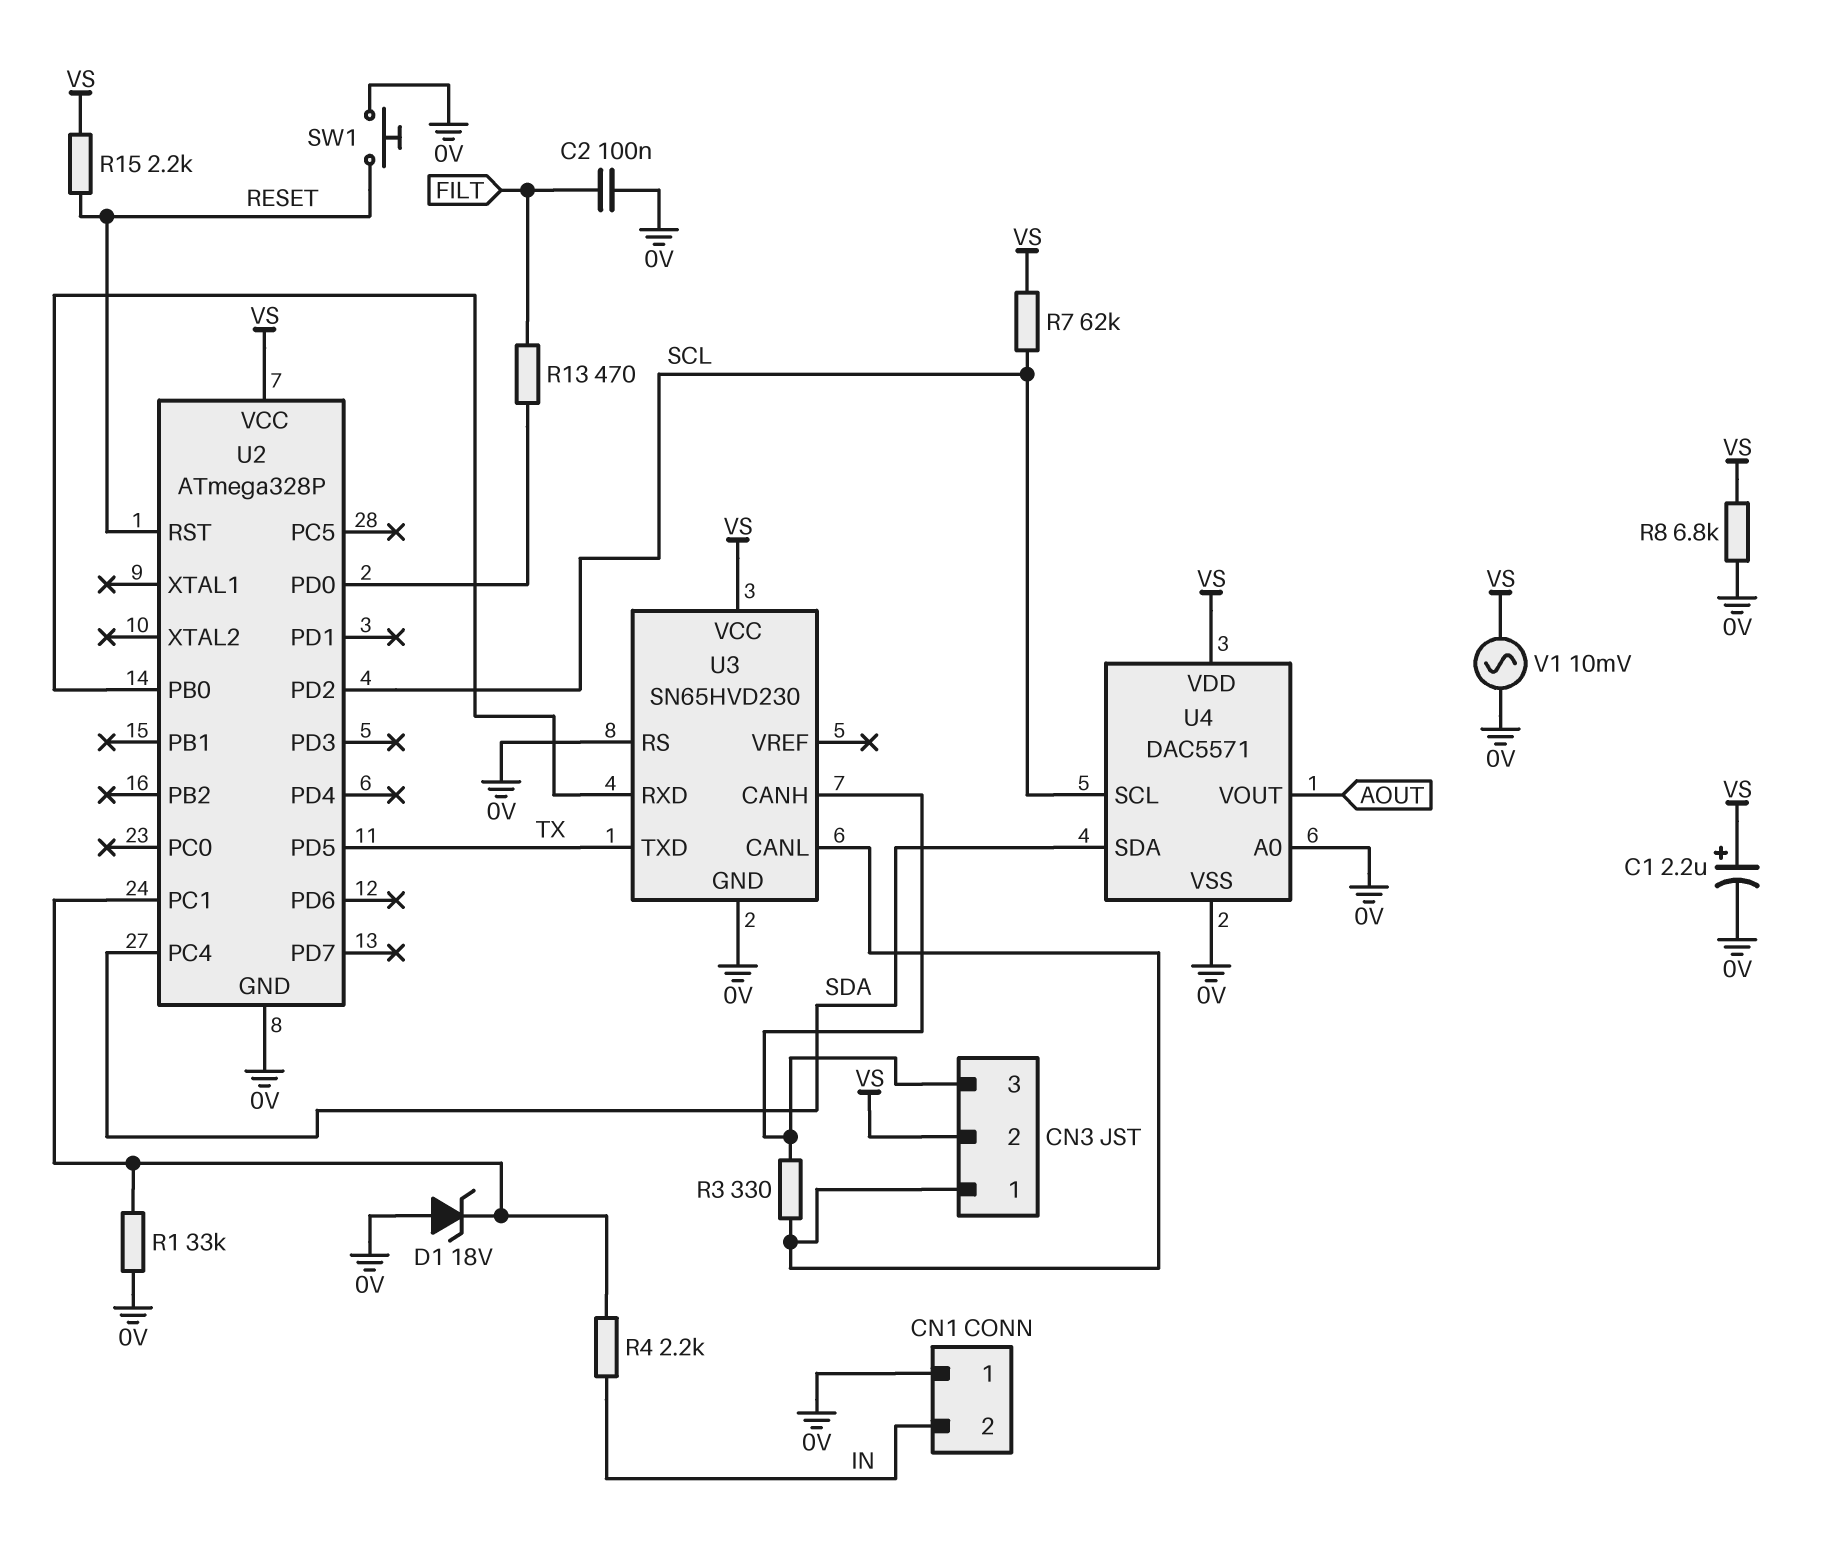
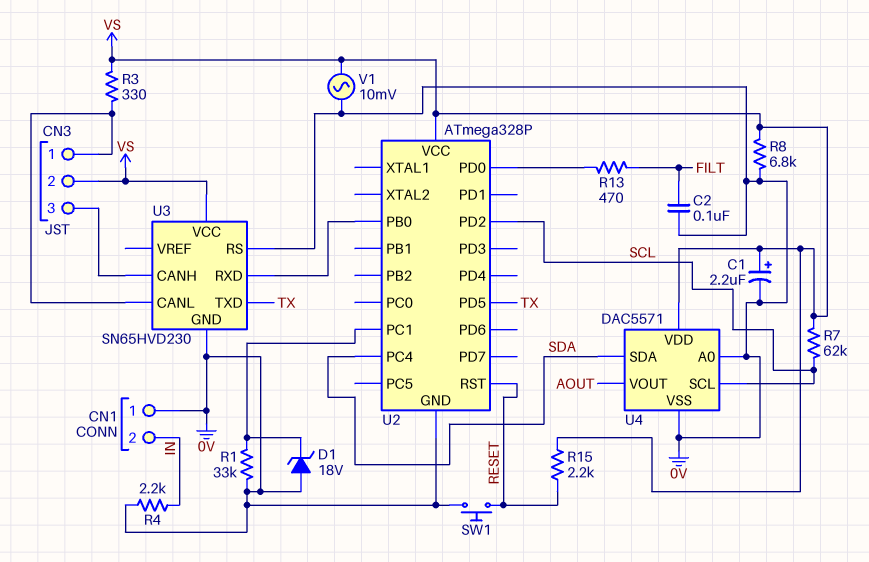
R3: 330 (CN3/1, CN3/3) -> 330 (CN3/1, VS)
R4: 2.2k (IN, U2/PC1) -> 2.2k (0V, IN)

